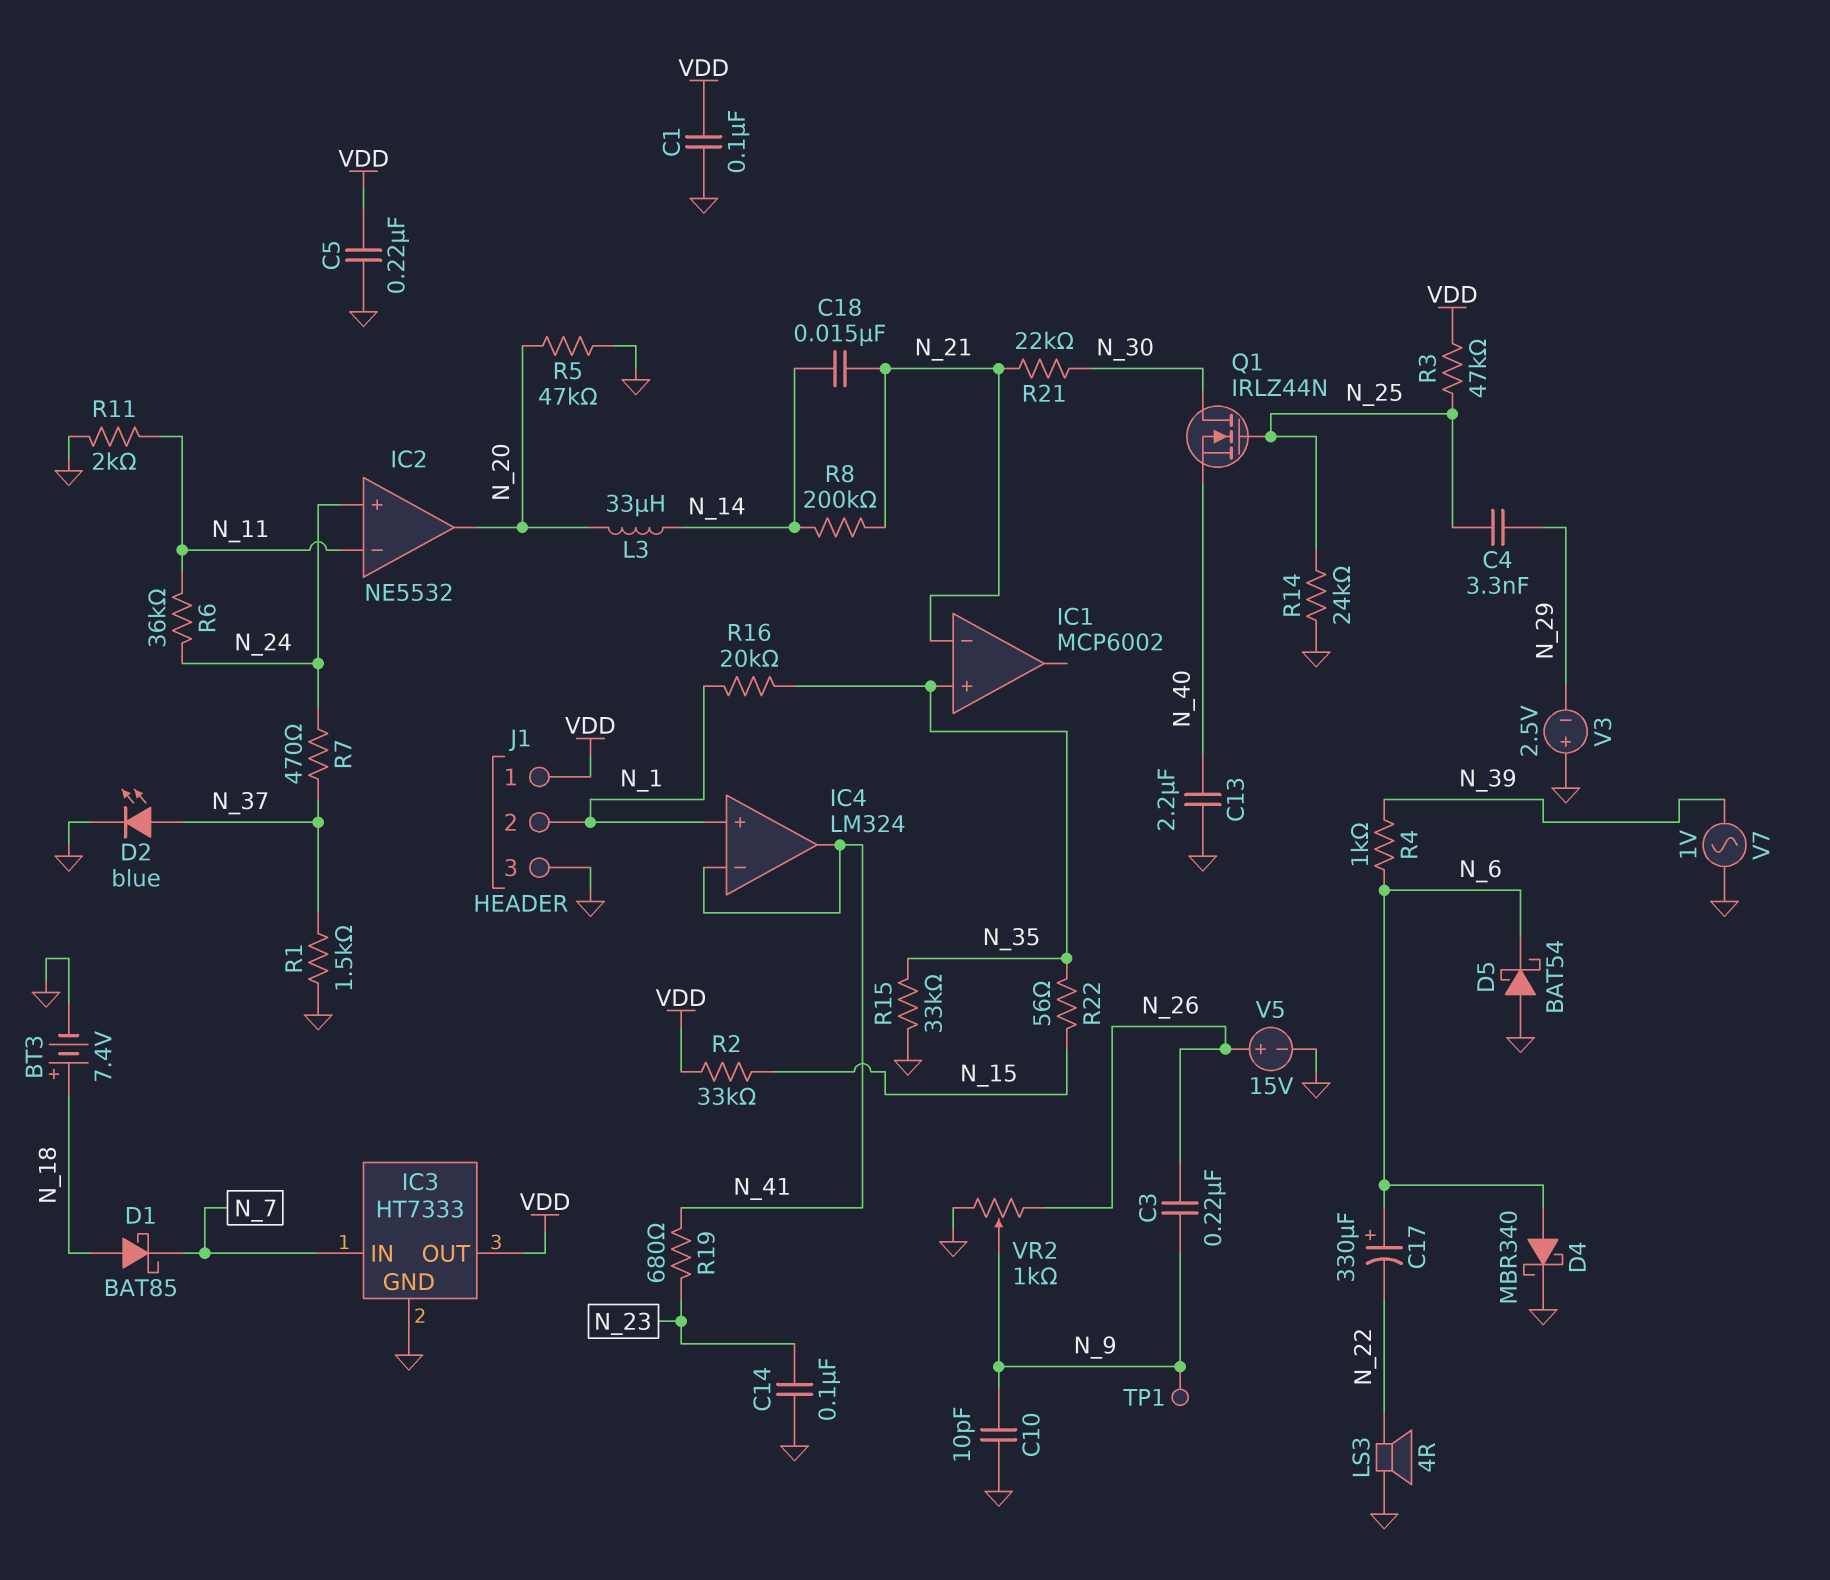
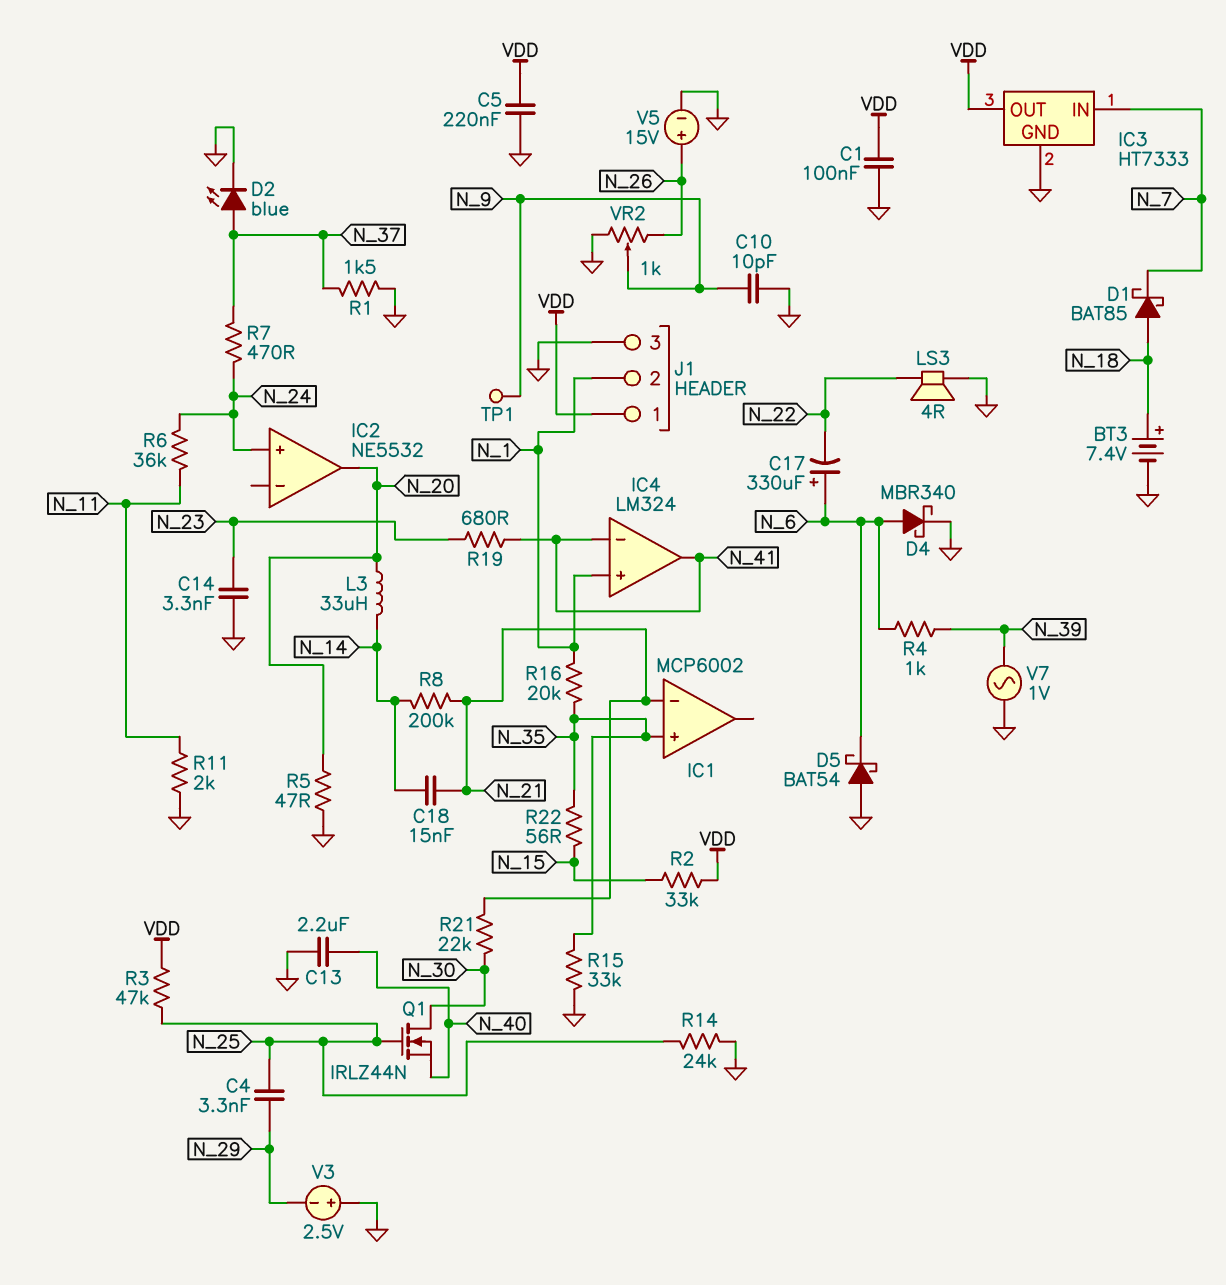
C3: 220nF (N_9, N_26) -> none
C14: 100nF (GND, N_23) -> 3.3nF (GND, N_23)
IC2 pin in-: N_11 -> none
R5: 47k (GND, N_20) -> 47 (GND, N_20)

